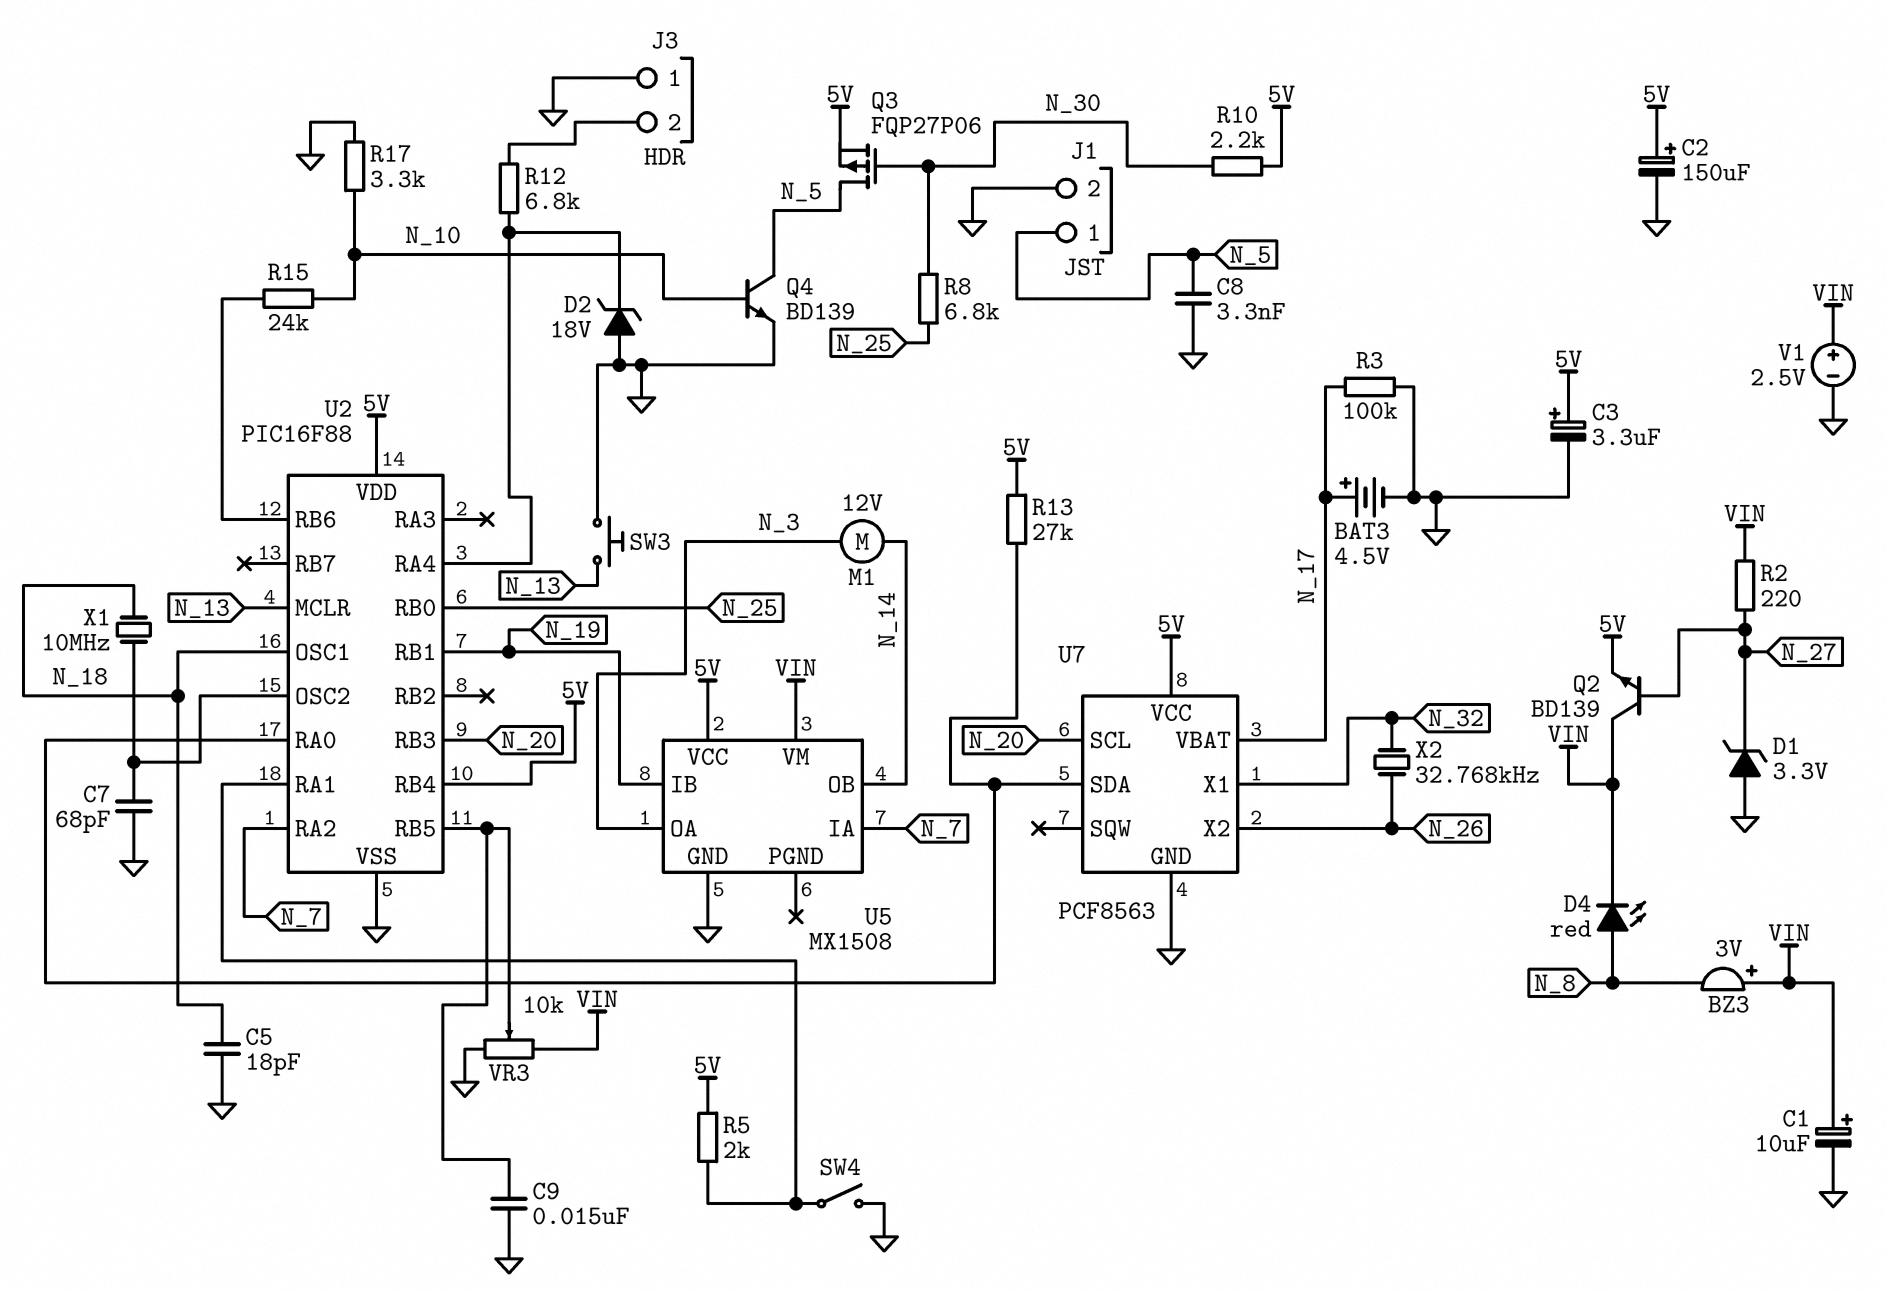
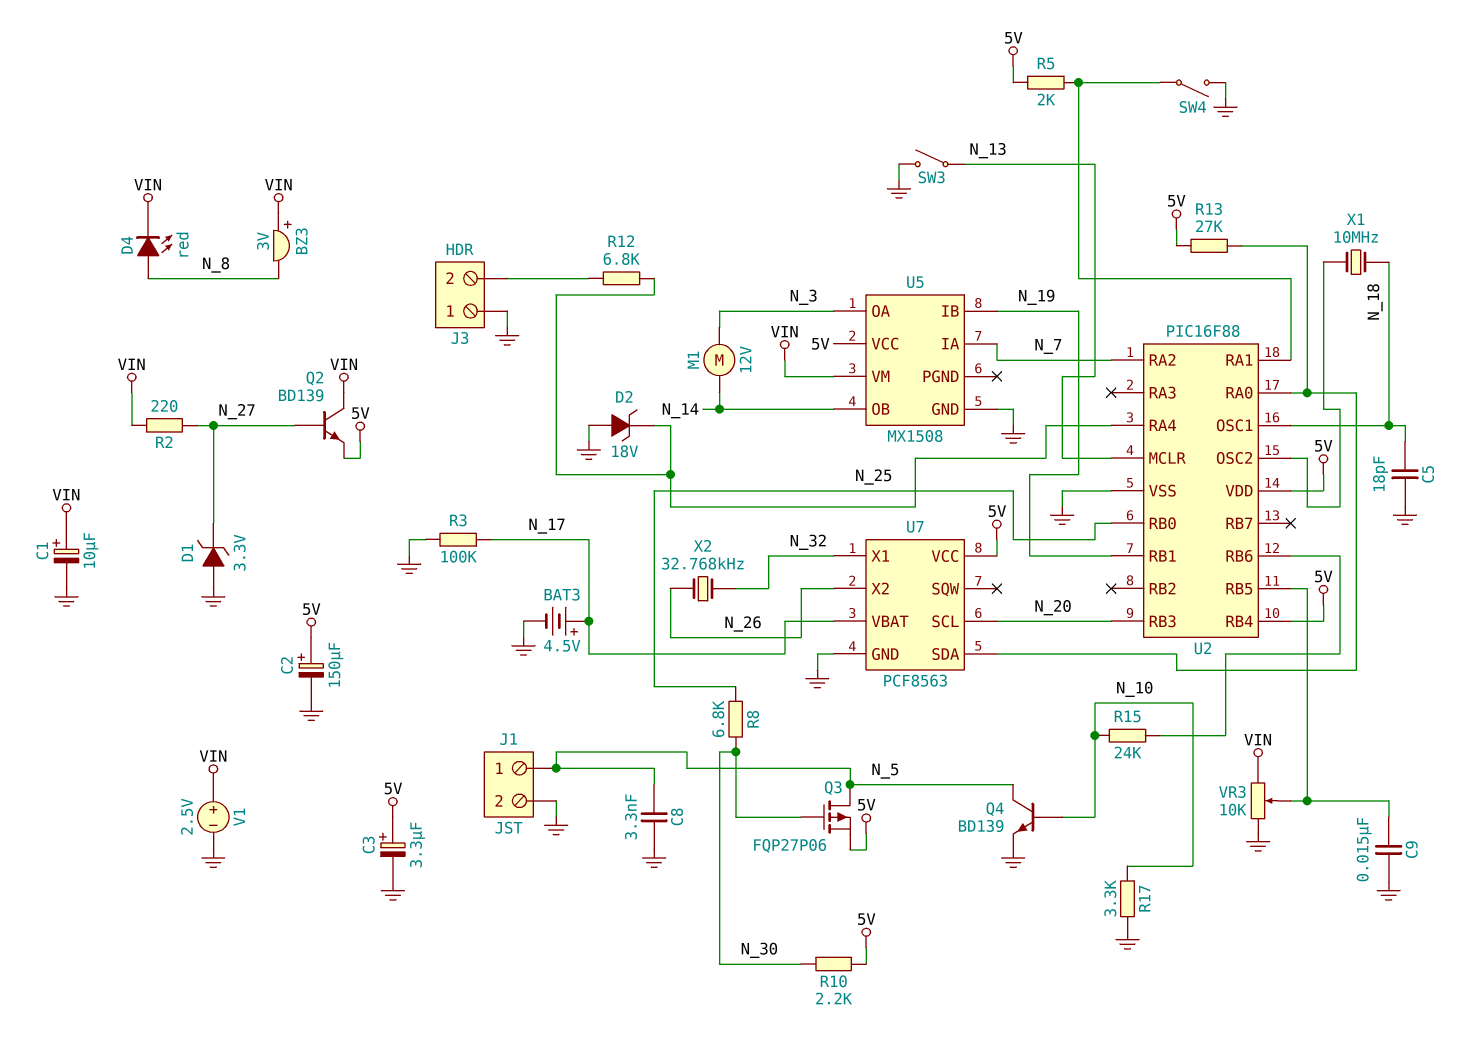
C7: 68pF (GND, U2/OSC2) -> none
SW3: button (GND, N_13) -> switch (GND, N_13)

